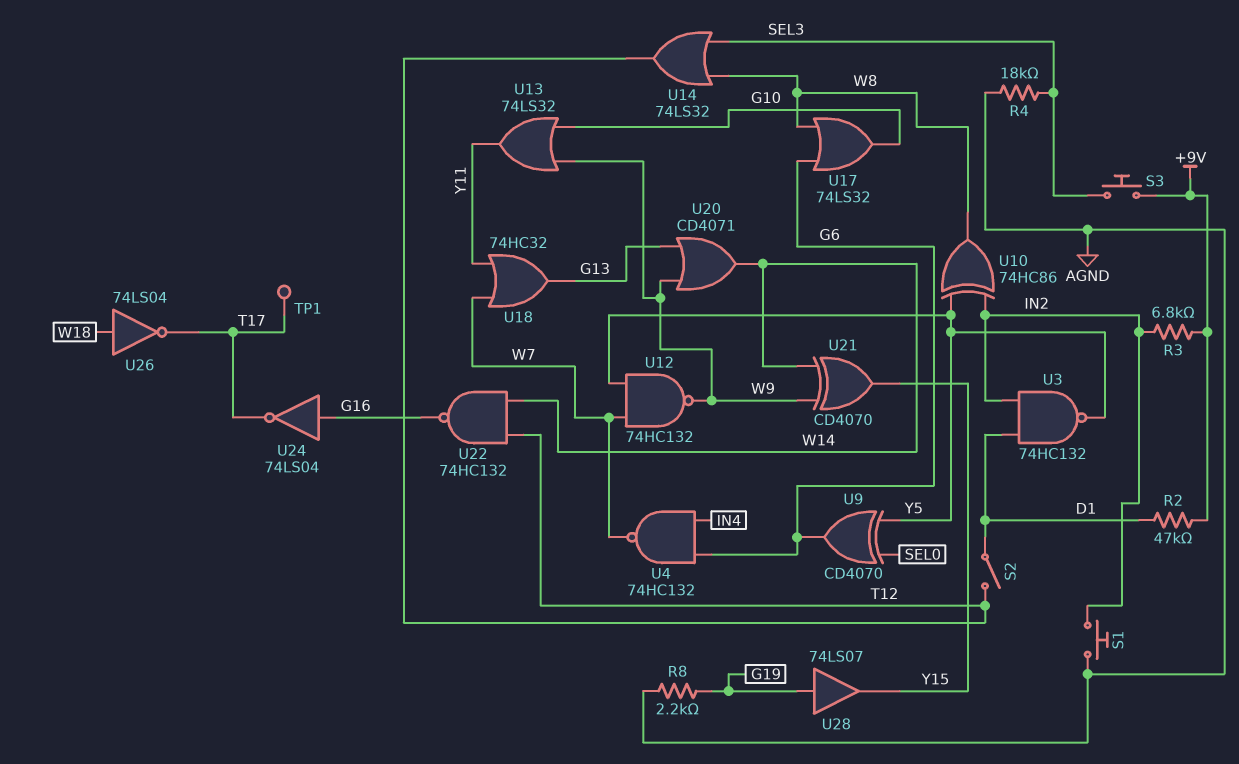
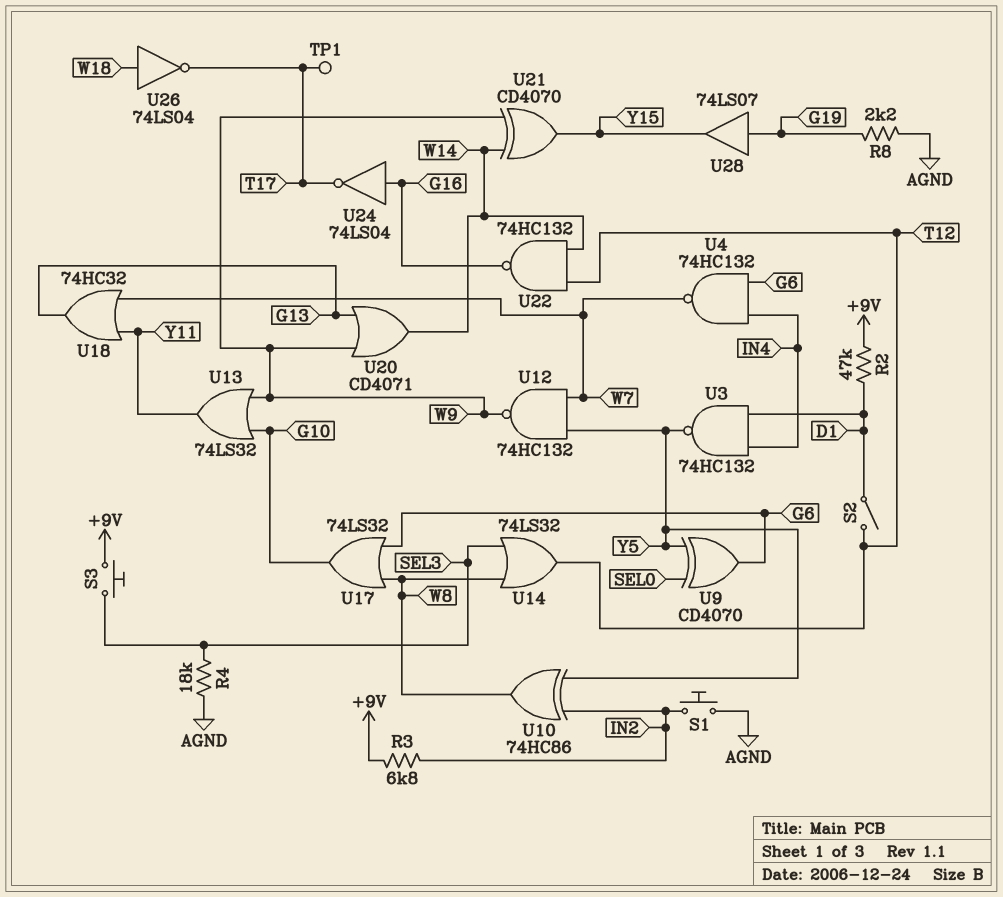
U3: NAND 74HC132 (in D1, in IN2, out Y5) -> NAND 74HC132 (in D1, in IN4, out Y5)

